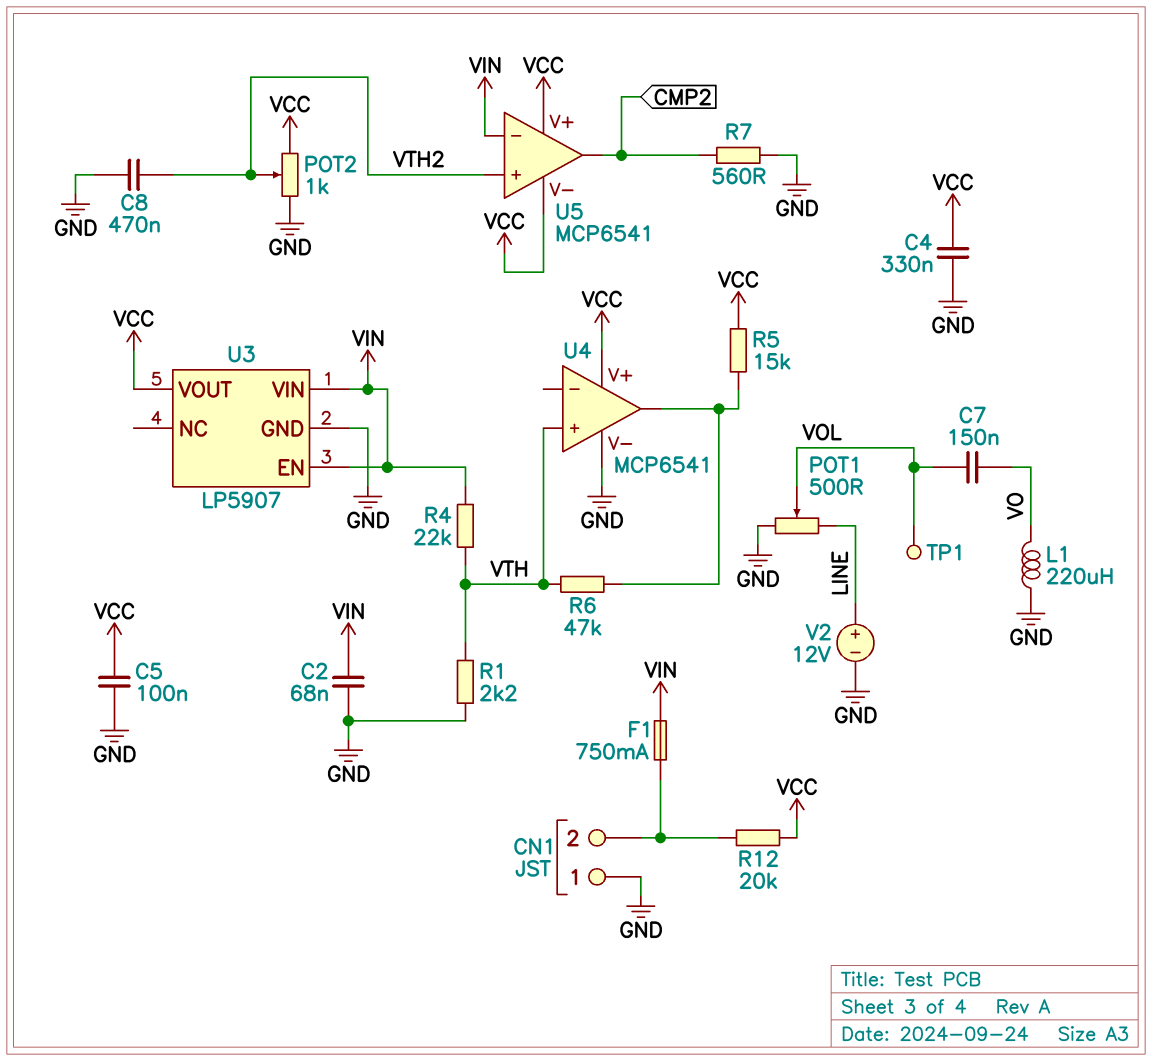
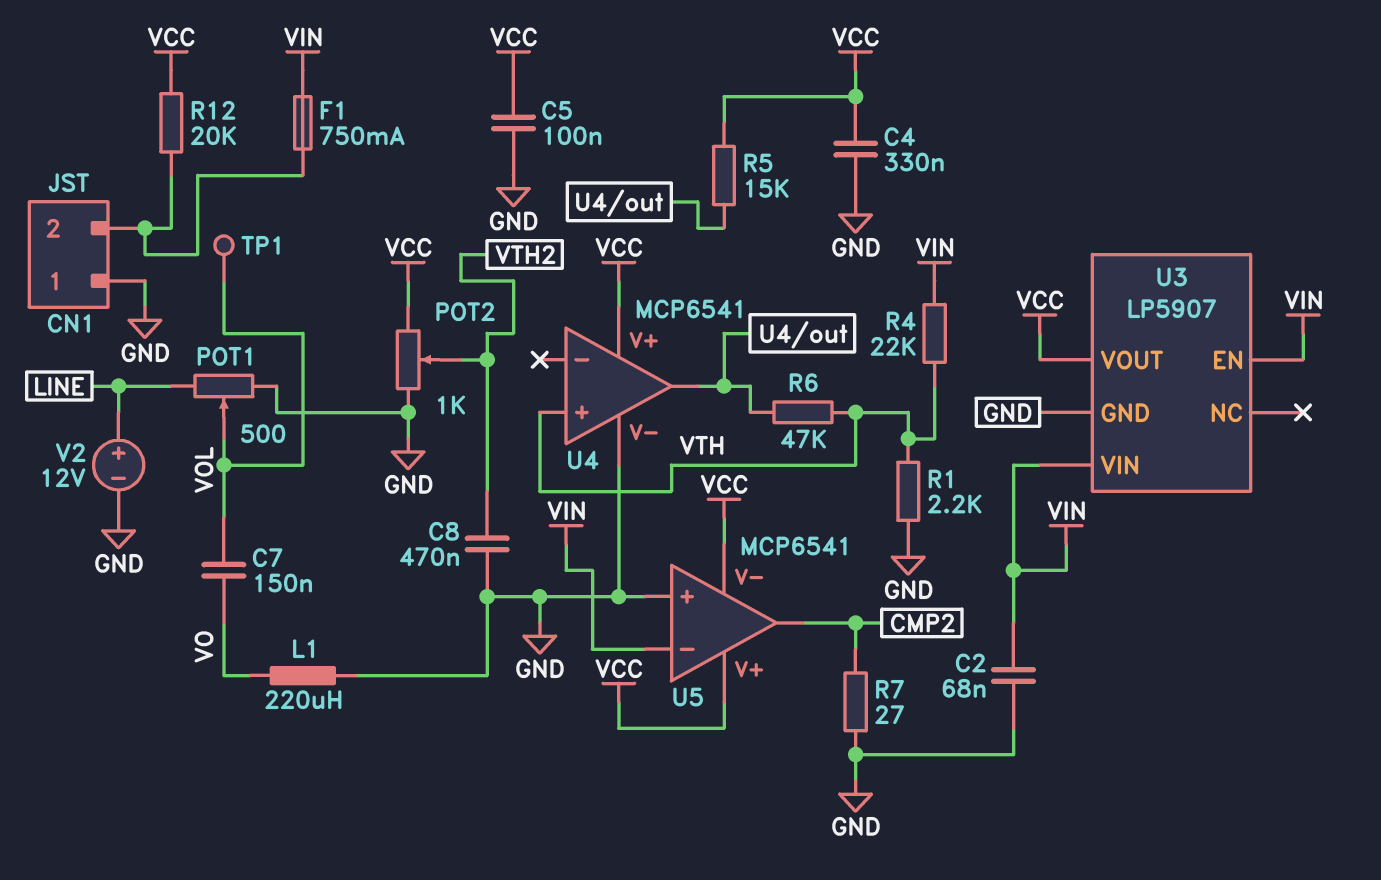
R7: 560 (CMP2, GND) -> 27 (CMP2, GND)
U5 pin in+: VTH2 -> GND

